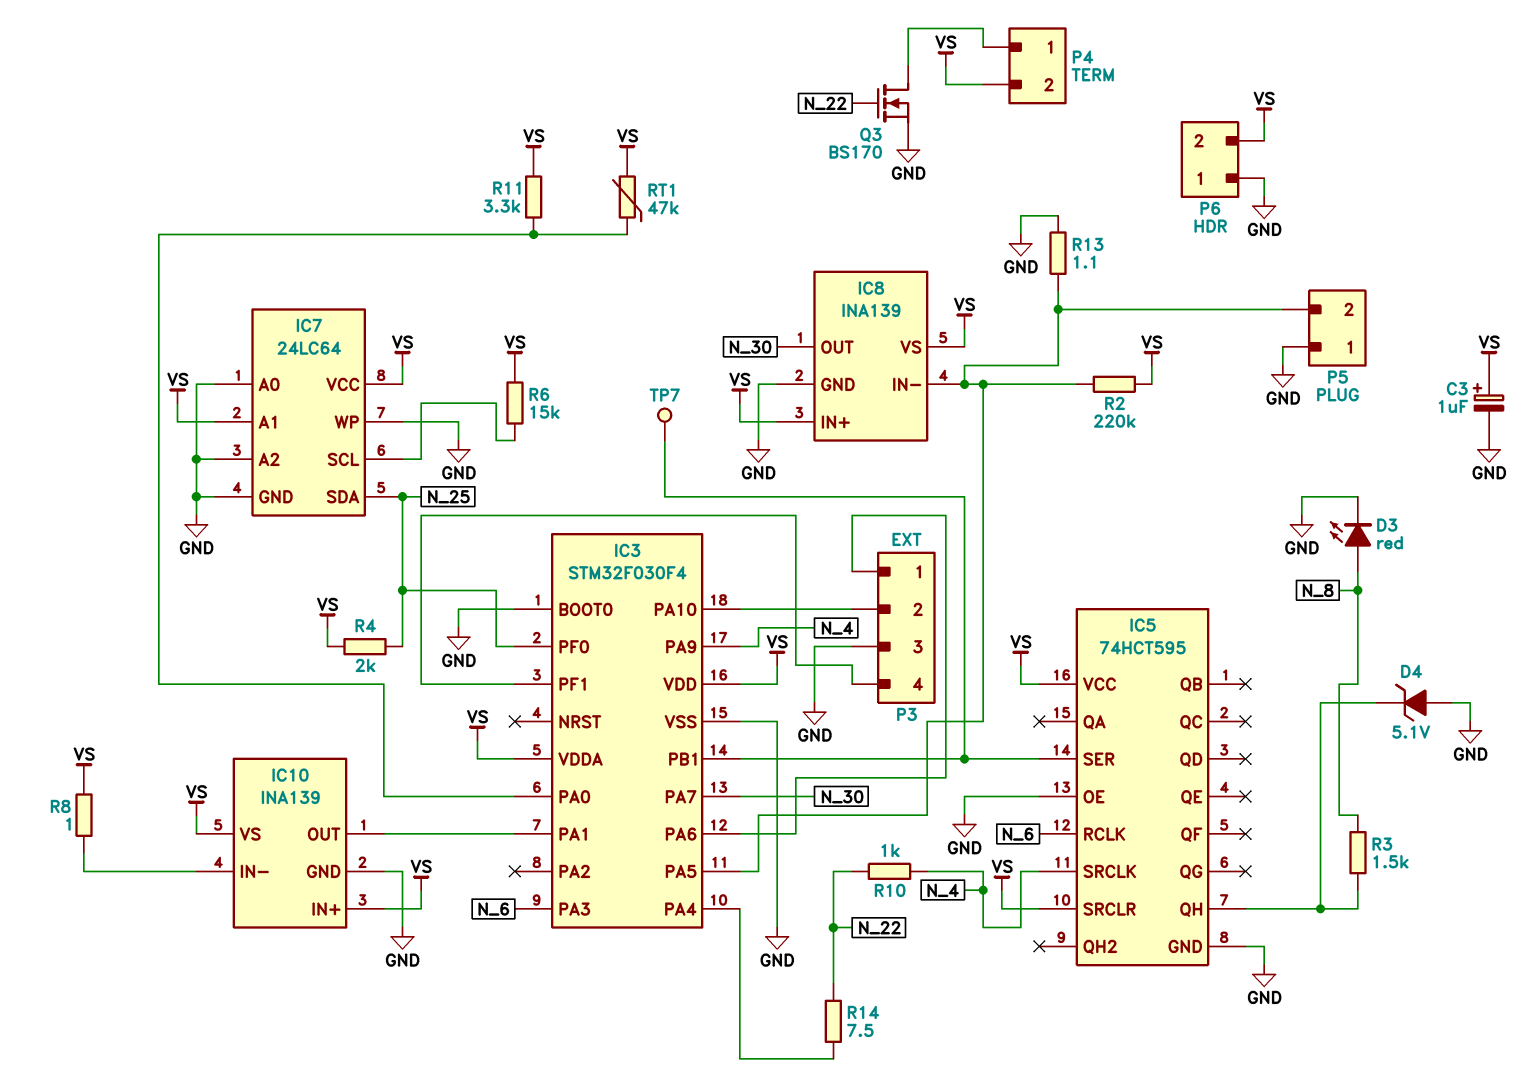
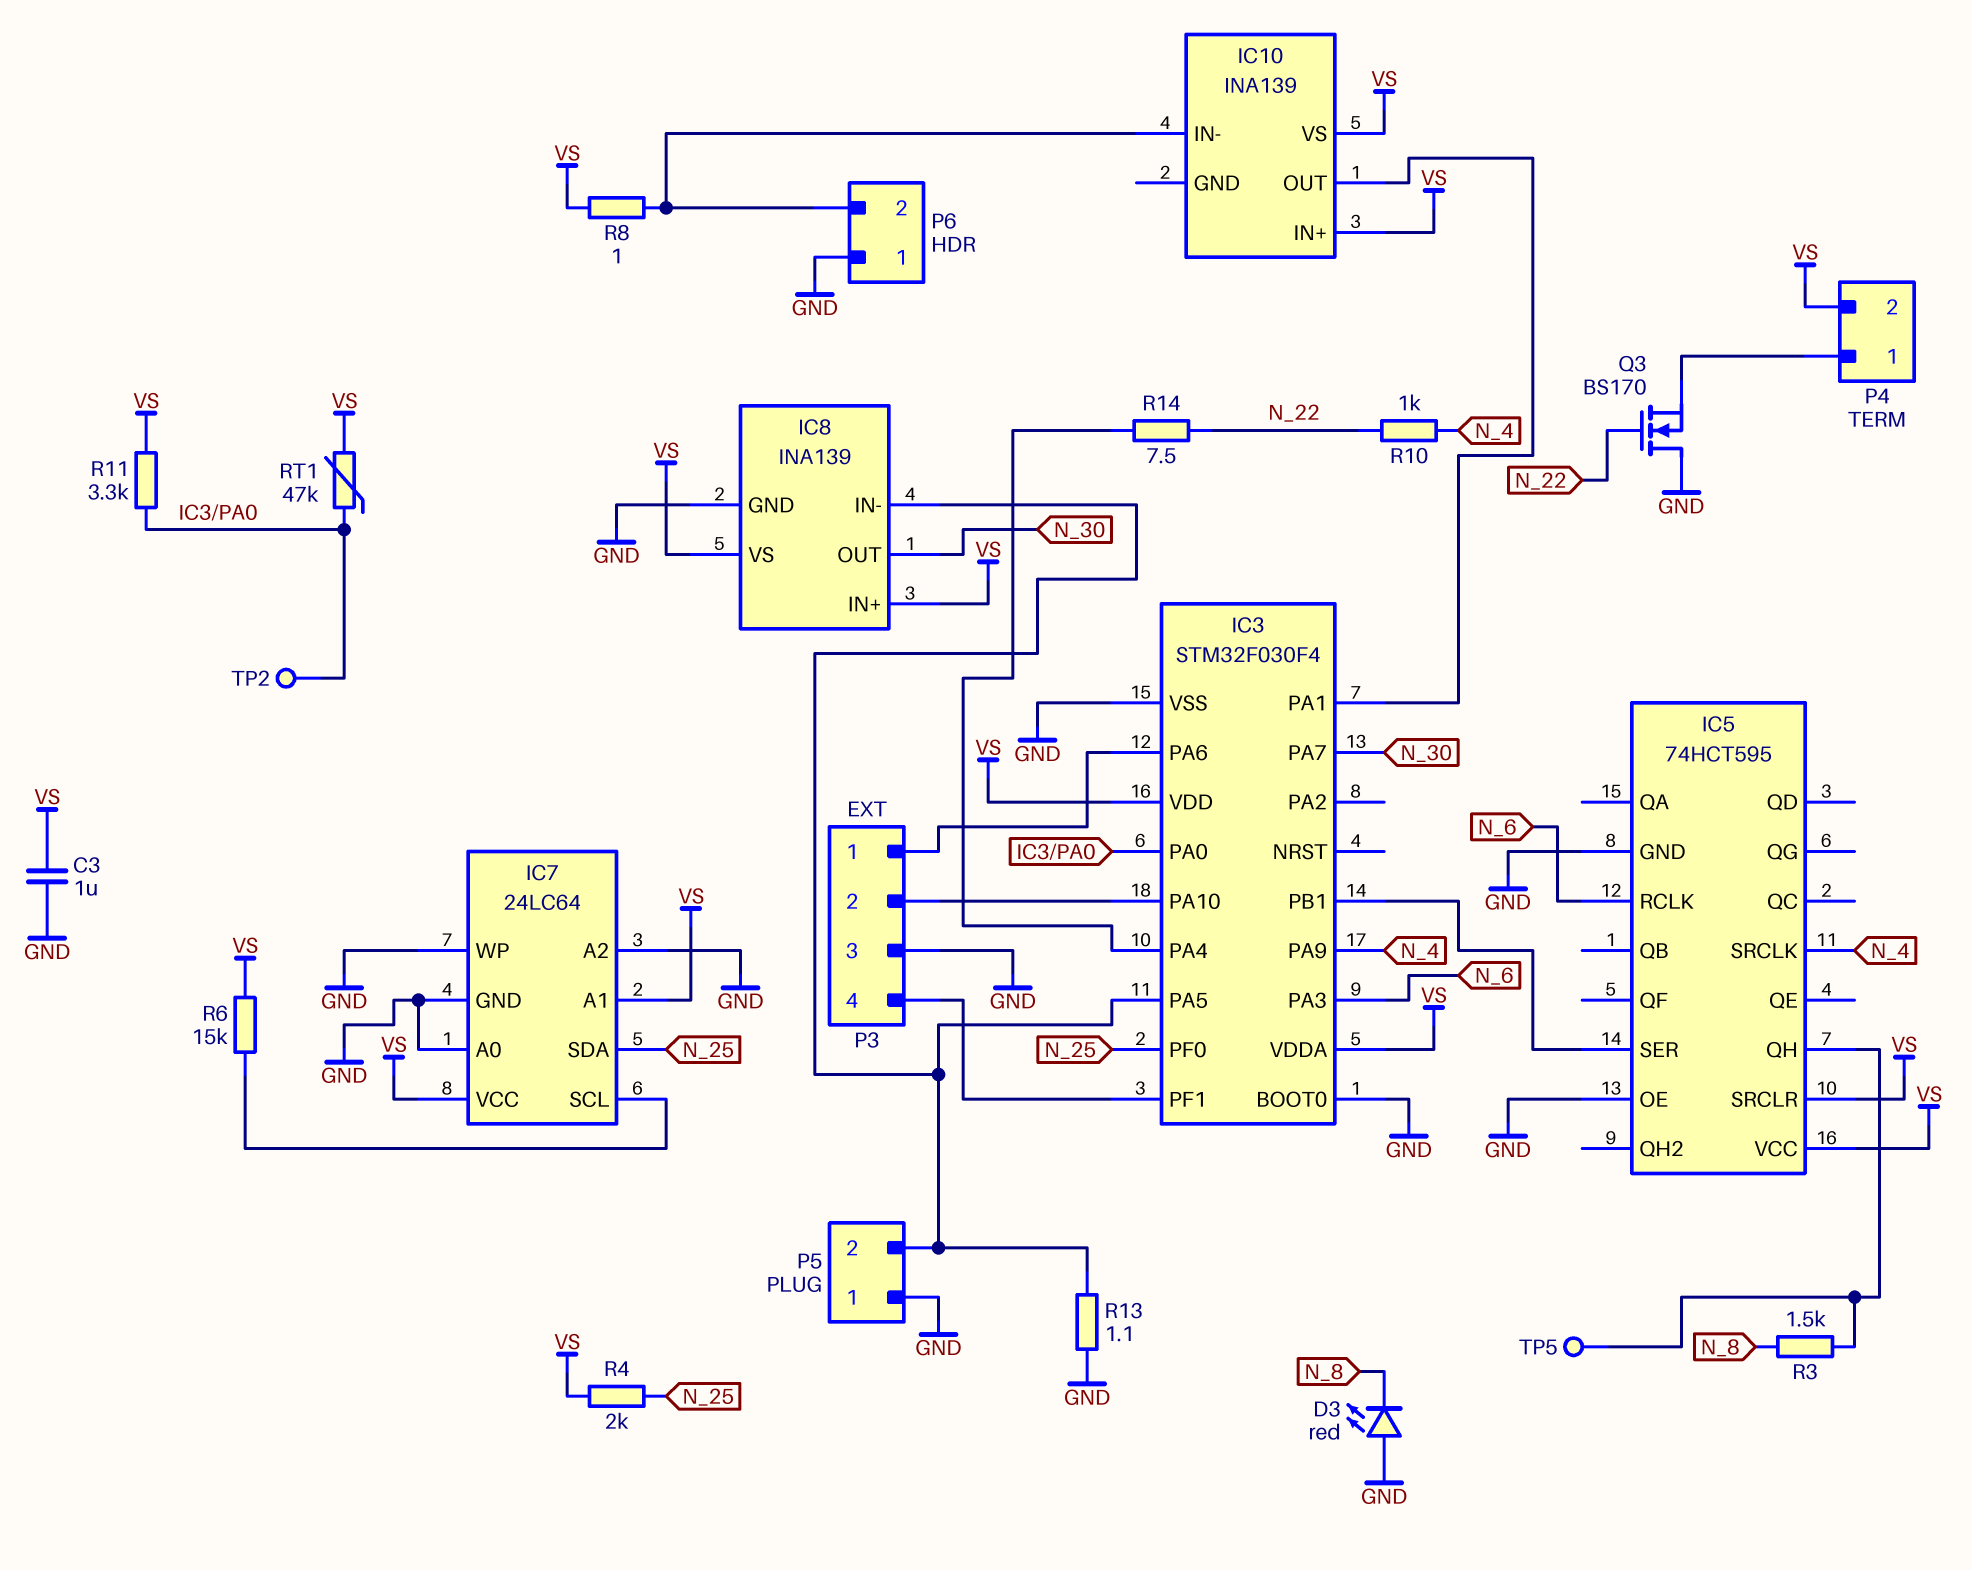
C3: 1uF (plus VS, minus GND) -> 1uF (GND, VS)
D3: LED red (A N_8, K GND) -> LED red (A GND, K N_8)
D4: zener 5.1V (A GND, K IC5/QH) -> none
IC10 pin GND: GND -> none
P6 pin 2: VS -> IC10/IN-
Q3: NMOS BS170 (G N_22, D P4/1, S GND) -> NMOS BS170 (G N_22, D GND, S P4/1)
R2: 220k (IC3/PA5, VS) -> none
TP2: none -> test point (IC3/PA0)
TP5: none -> test point (IC5/QH)
TP7: test point (IC3/PB1) -> none

